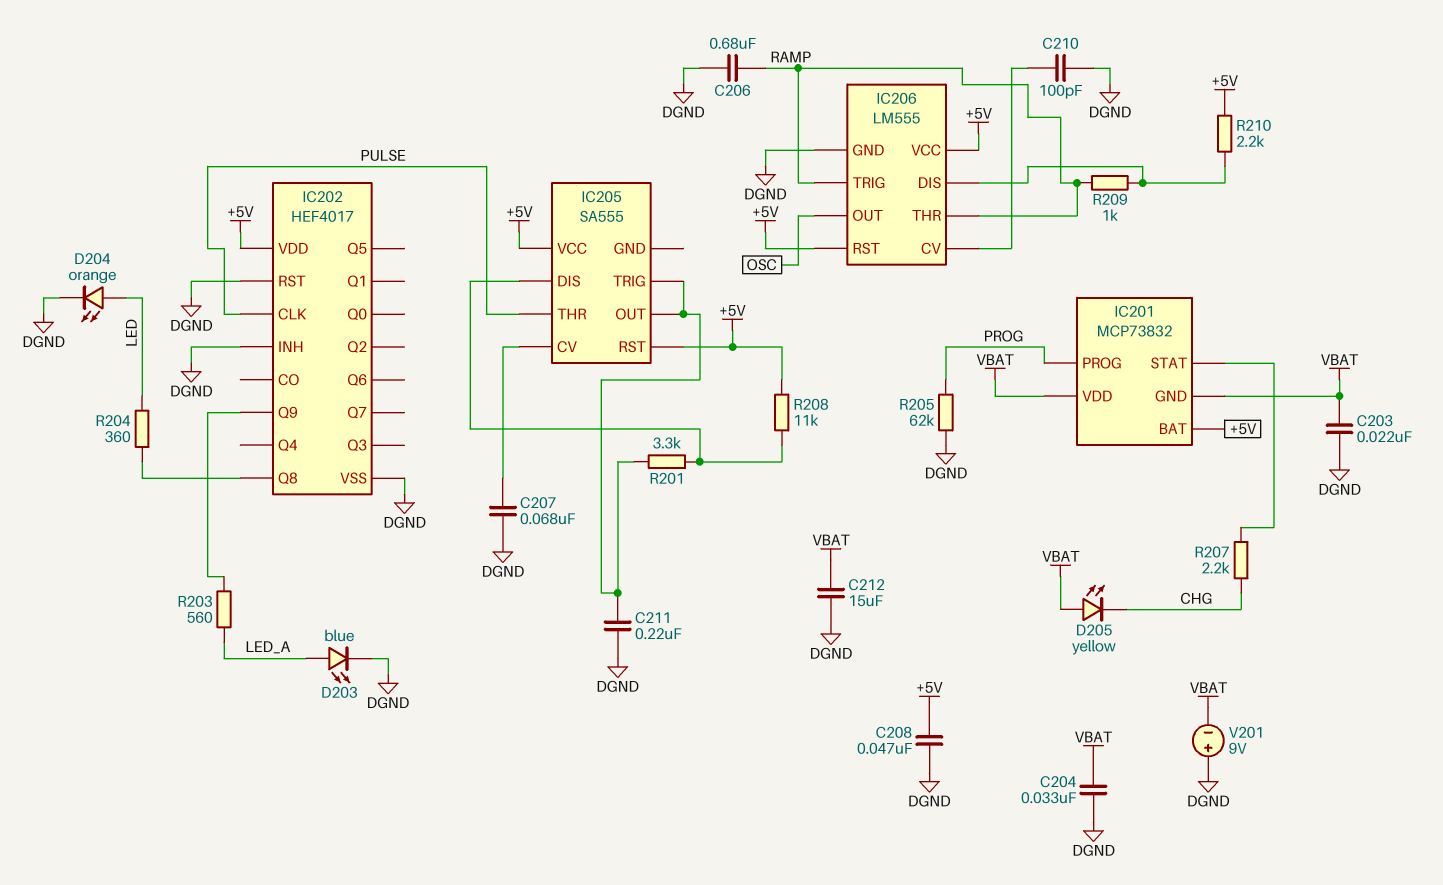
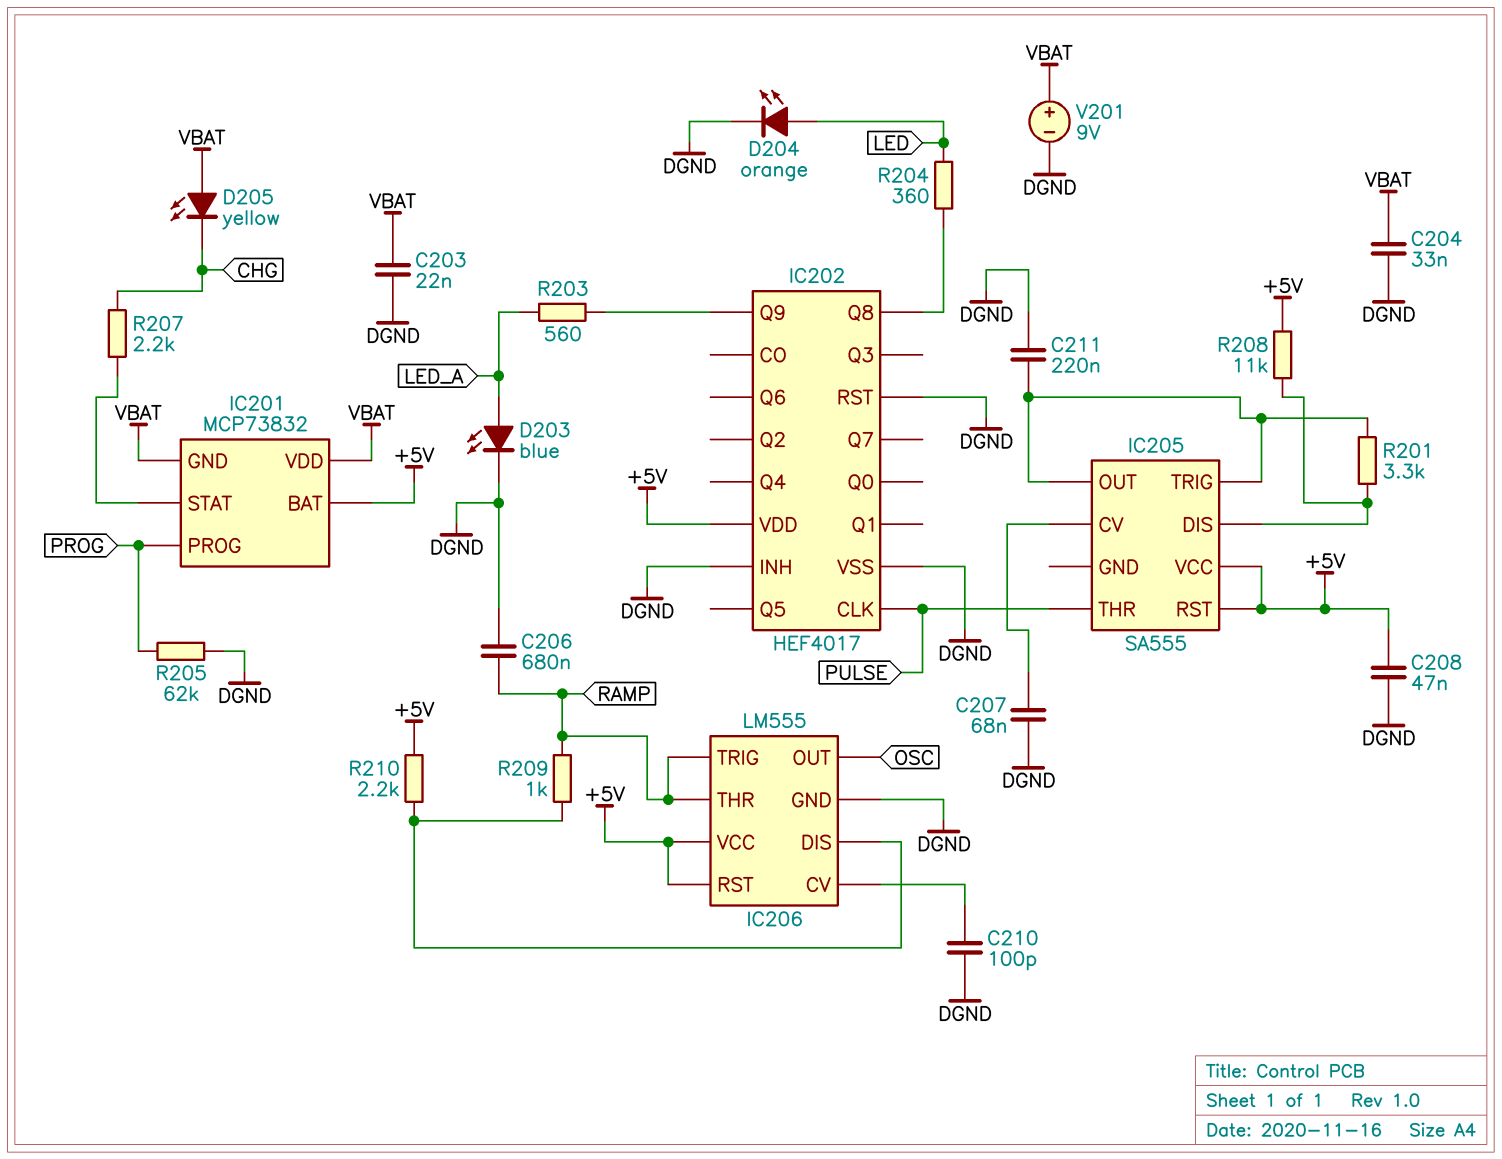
C212: 15uF (DGND, VBAT) -> none
V201: 9V (plus DGND, minus VBAT) -> 9V (plus VBAT, minus DGND)

